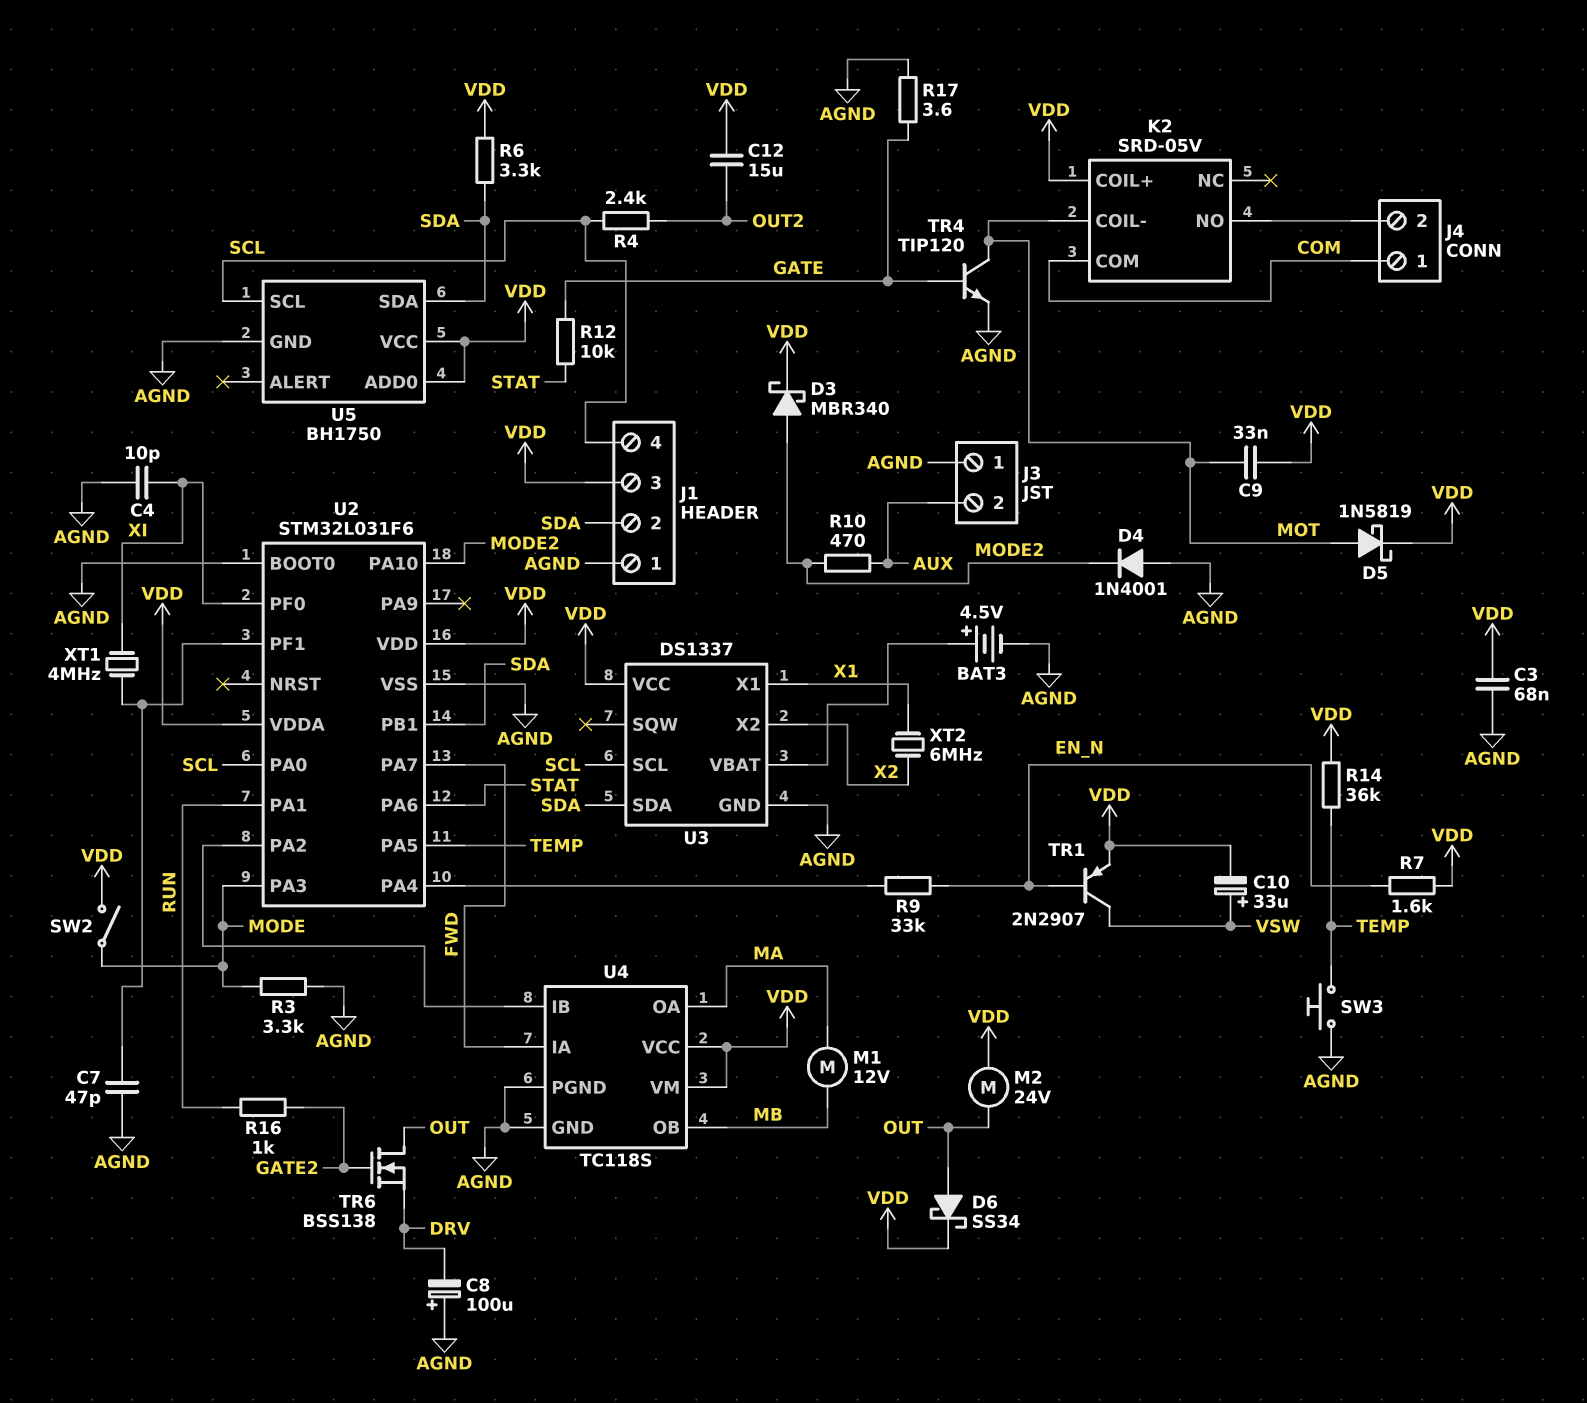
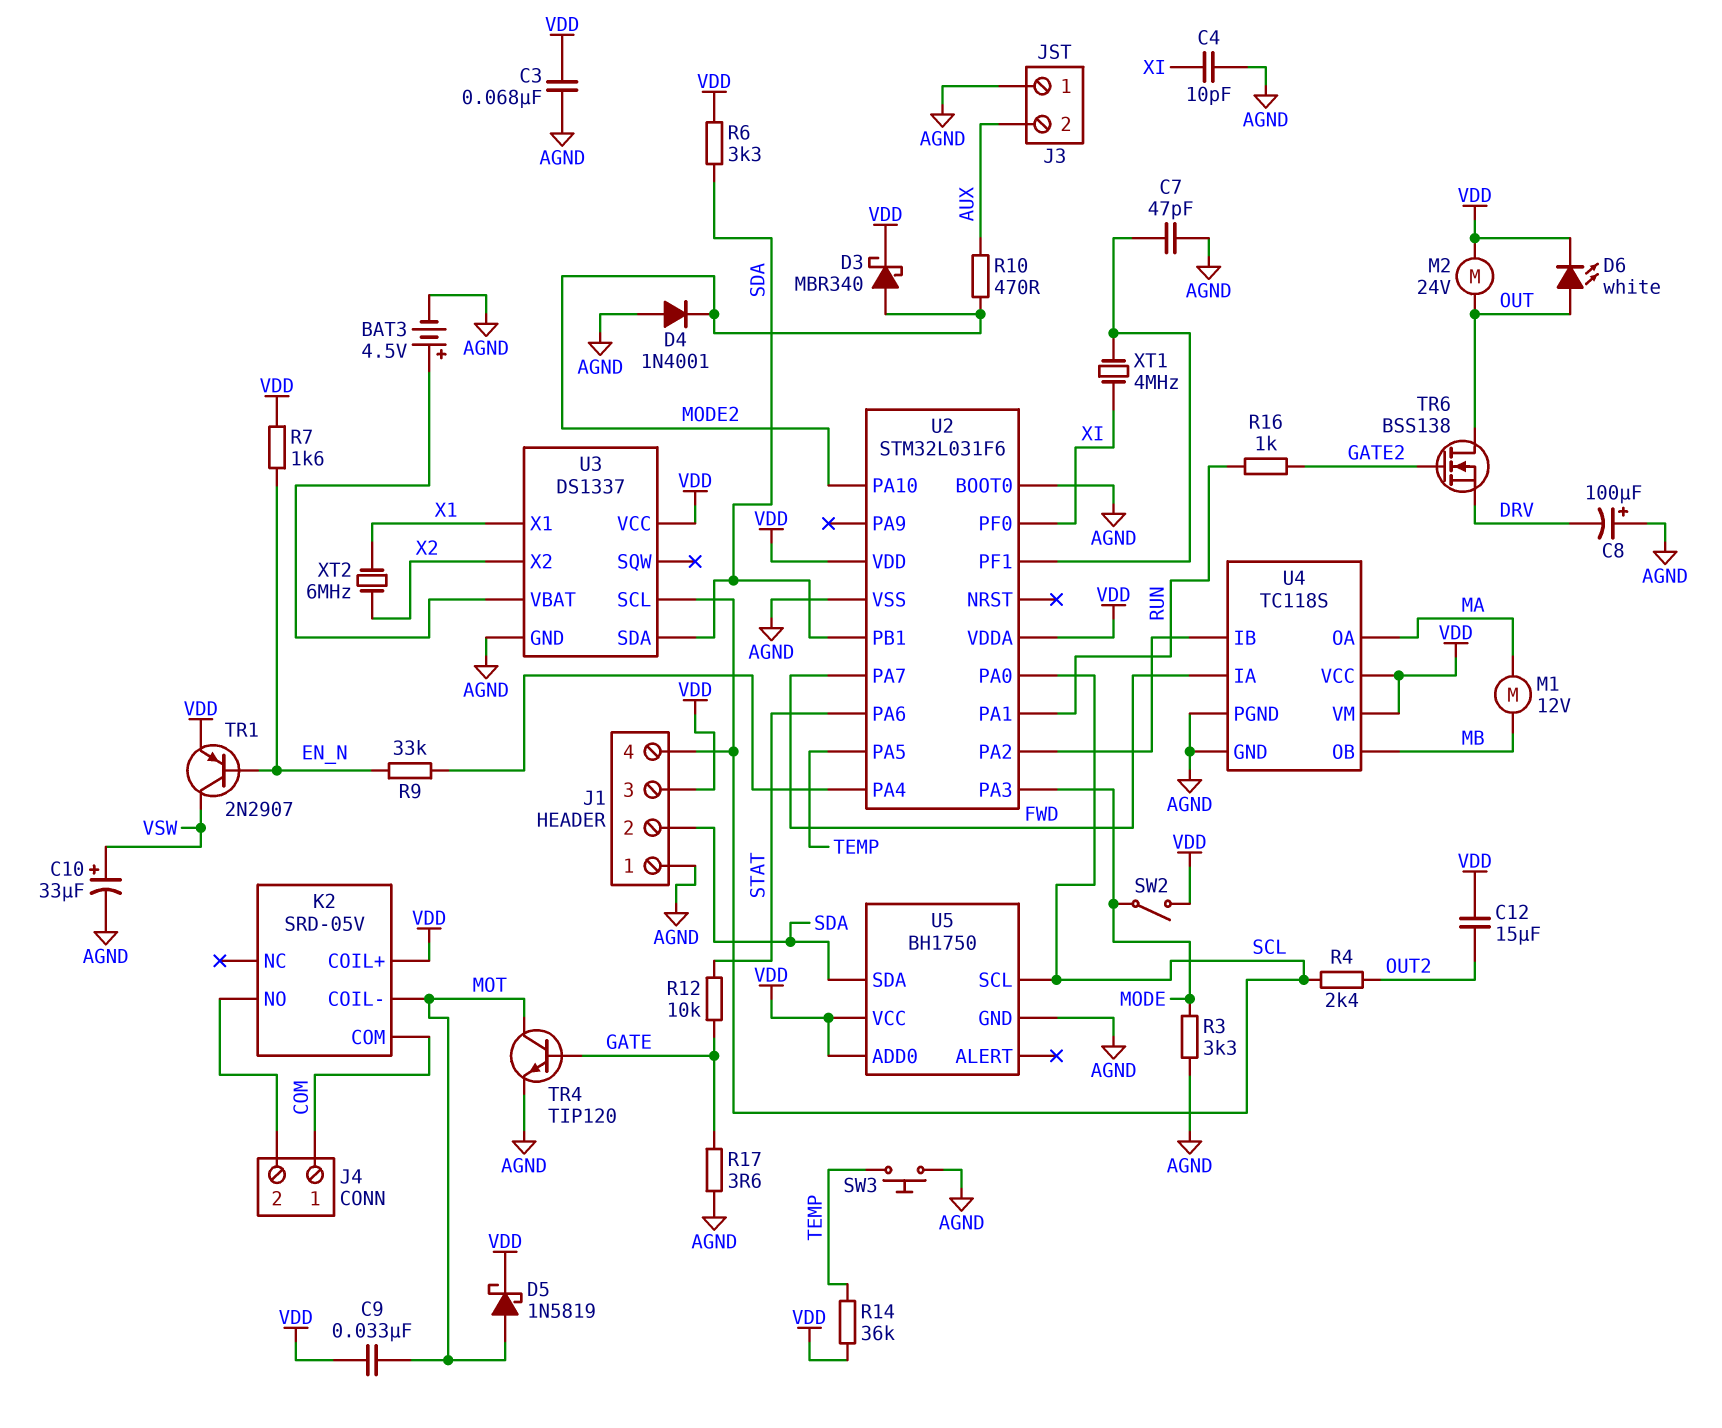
C10: 33uF (plus VSW, minus VDD) -> 33uF (plus VSW, minus AGND)
D6: schottky SS34 (A OUT, K VDD) -> LED white (A OUT, K VDD)

